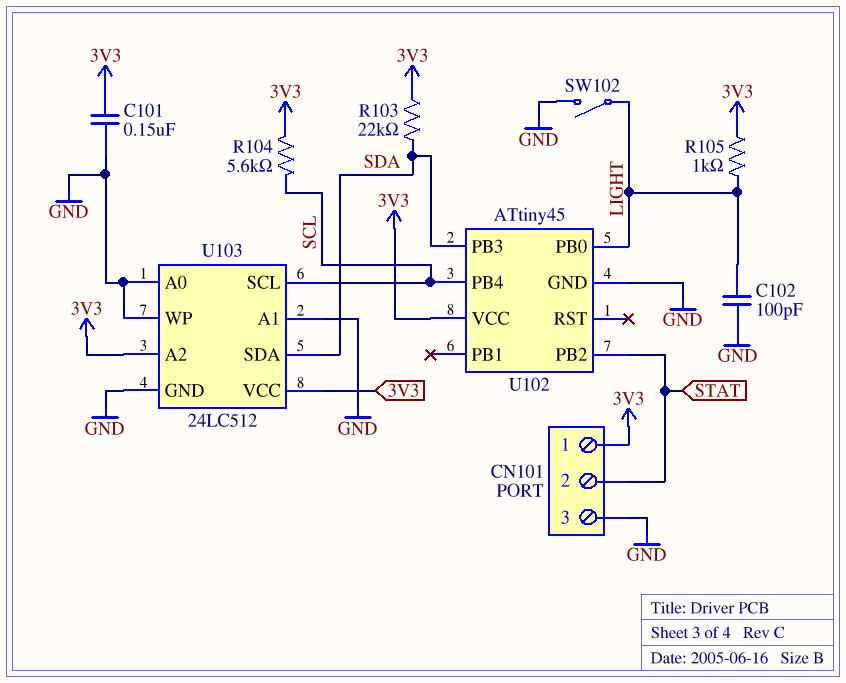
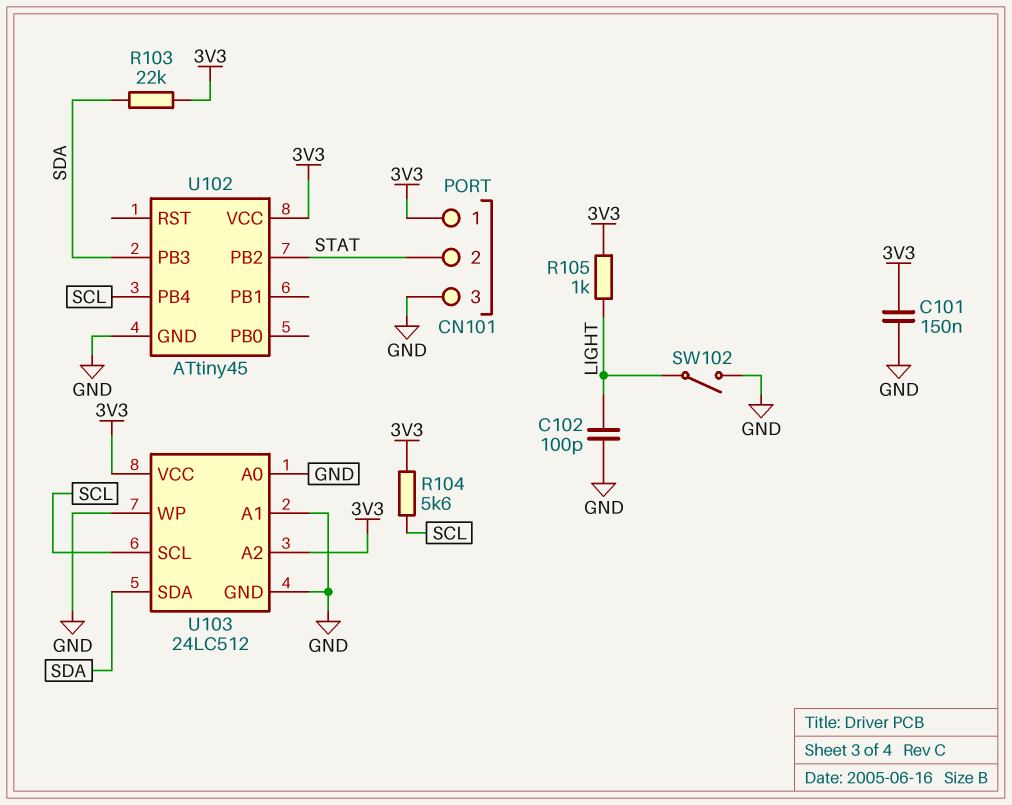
U102 pin PB0: LIGHT -> none

